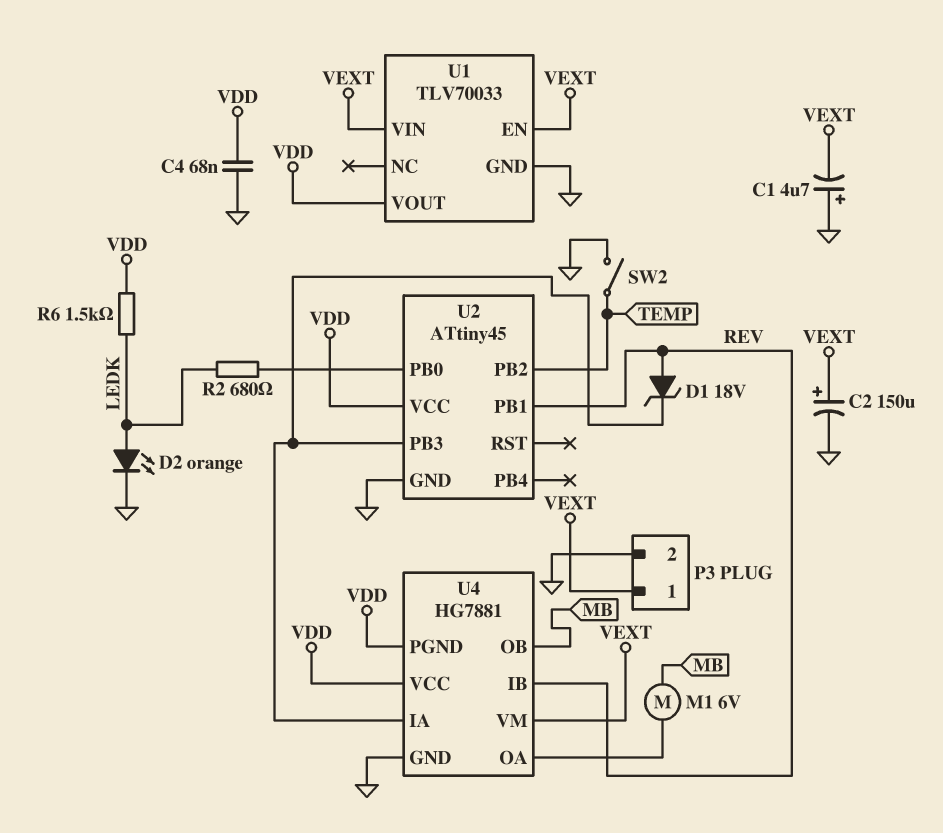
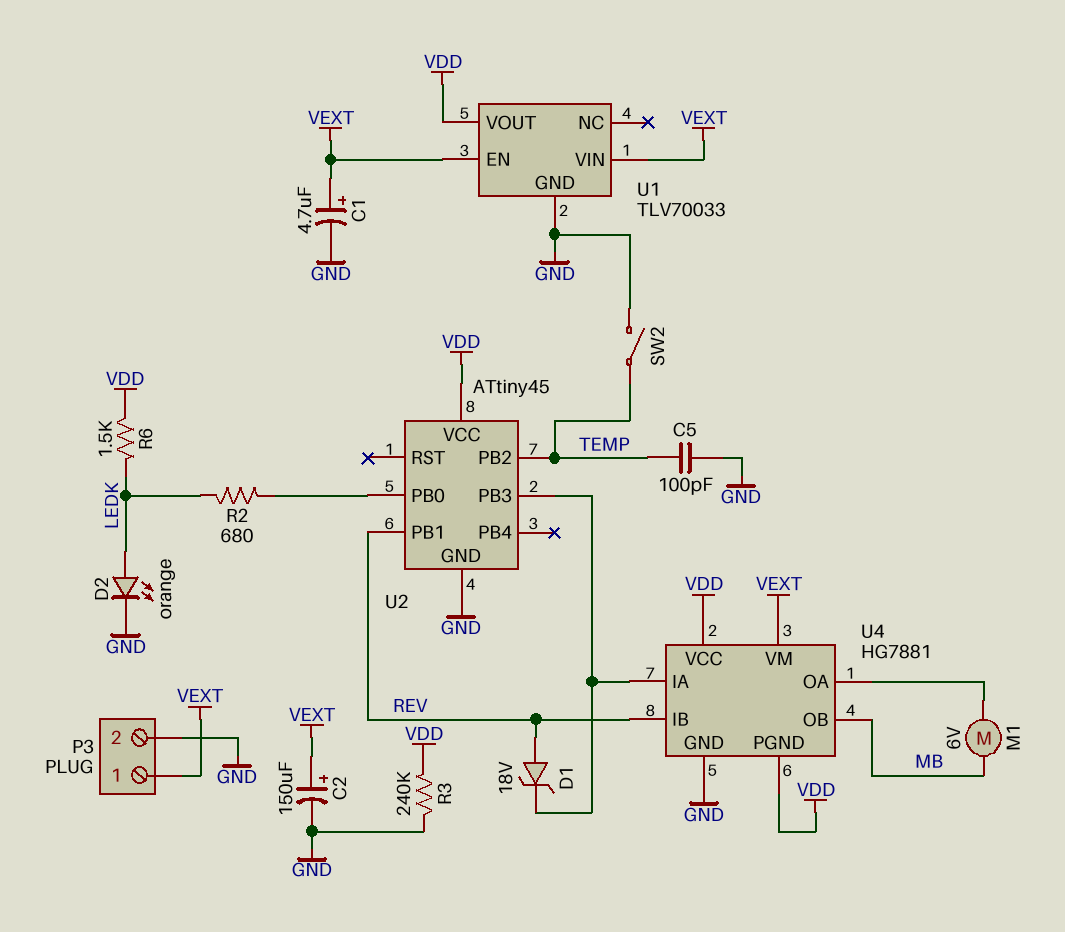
C1: 4.7uF (plus GND, minus VEXT) -> 4.7uF (plus VEXT, minus GND)
C4: 68nF (GND, VDD) -> none
C5: none -> 100pF (GND, TEMP)
R3: none -> 240k (GND, VDD)

